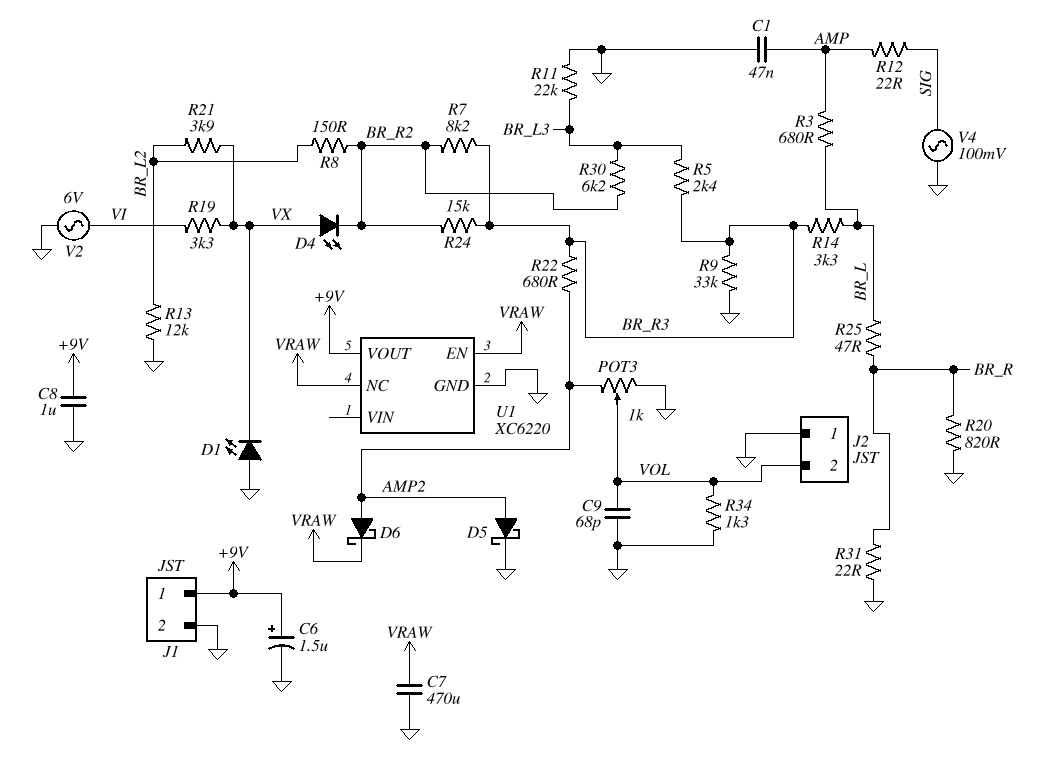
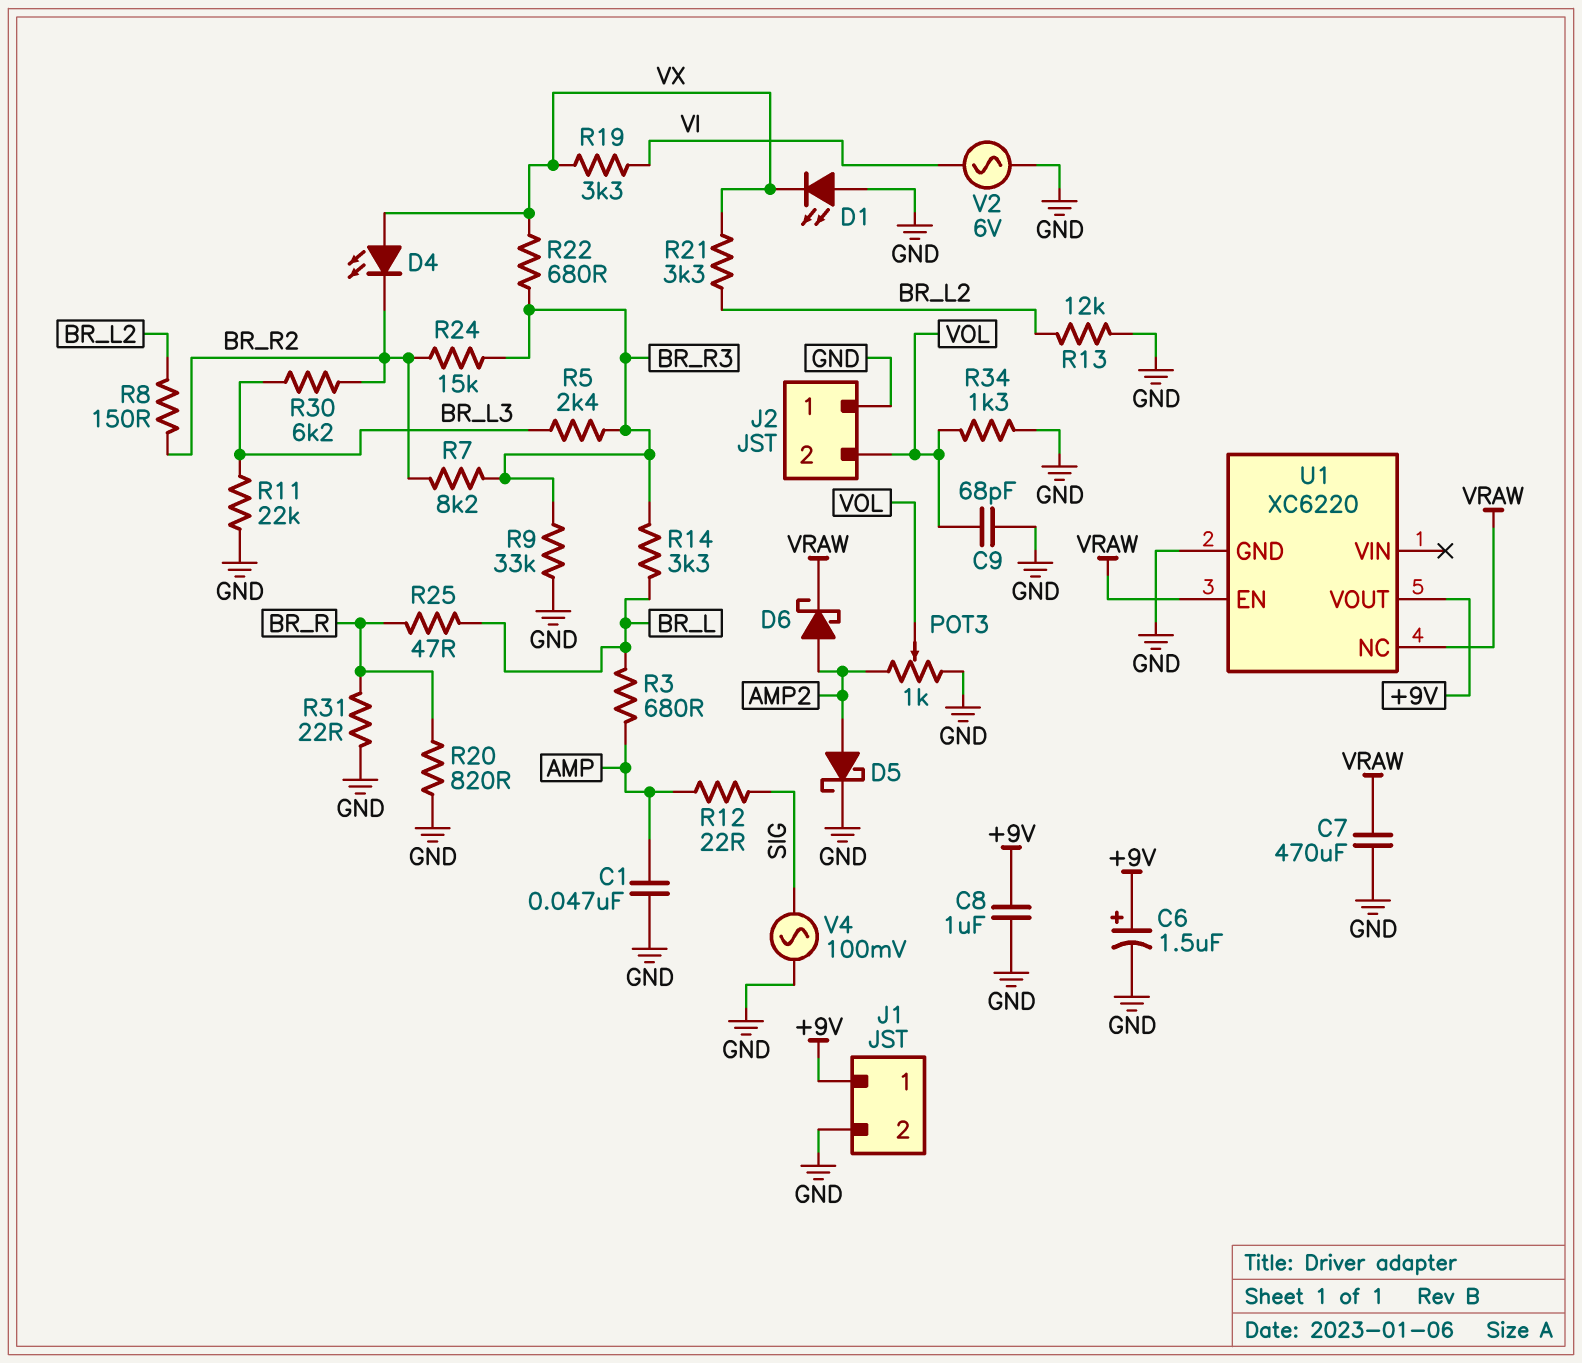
R21: 3.9k (BR_L2, VX) -> 3.3k (BR_L2, VX)
R22: 680 (AMP2, BR_R3) -> 680 (BR_R3, VX)

